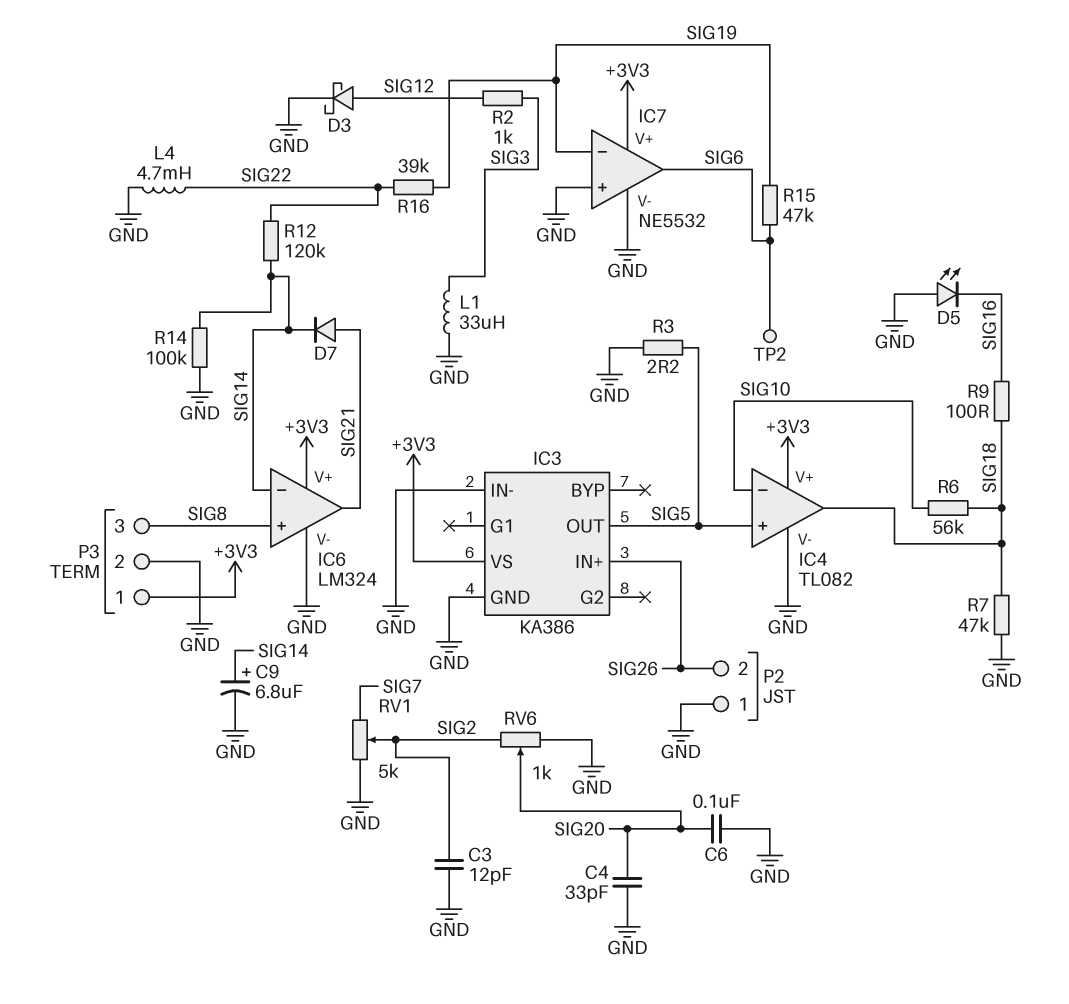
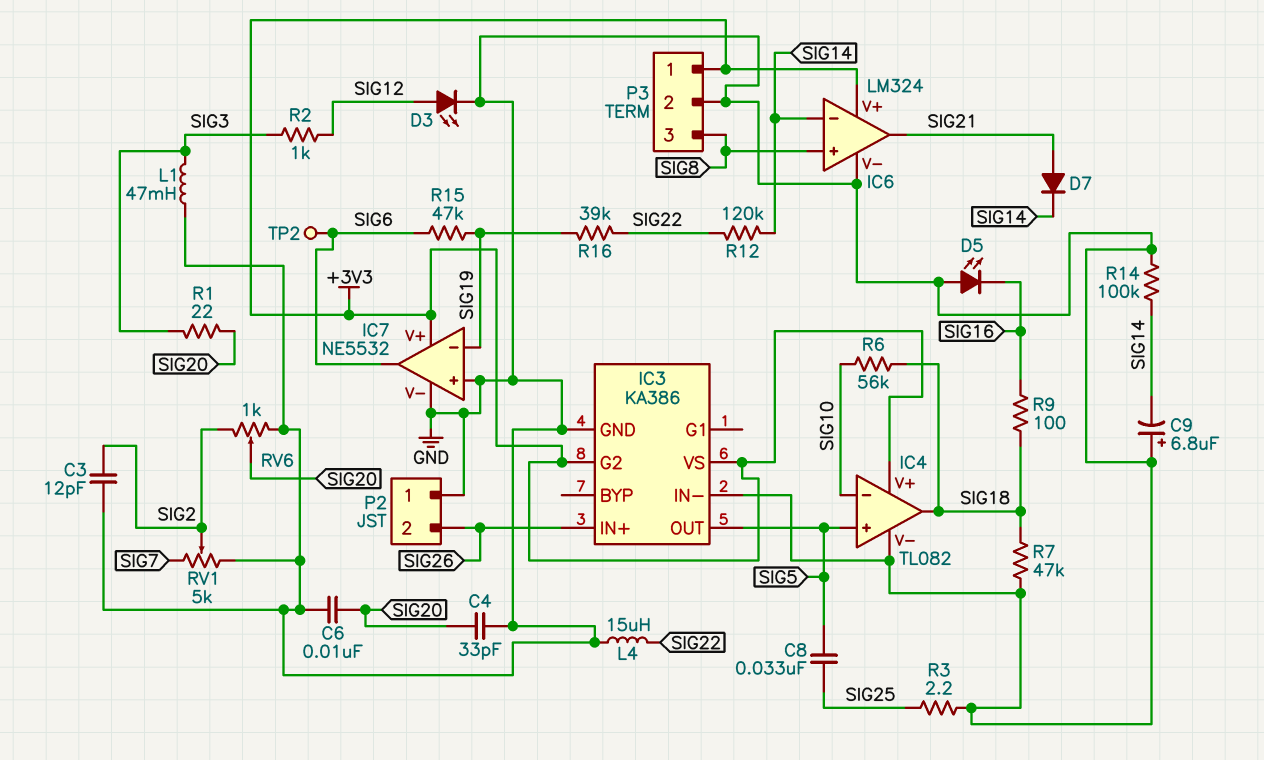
C6: 100nF (GND, SIG20) -> 10nF (GND, SIG20)
C8: none -> 33nF (SIG5, SIG25)
C9: 6.8uF (plus SIG14, minus GND) -> 6.8uF (plus GND, minus SIG14)
D3: schottky (A SIG12, K GND) -> LED (A SIG12, K GND)
IC3 pin G2: none -> +3V3
L1: 33uH (GND, SIG3) -> 47mH (GND, SIG3)
L4: 4.7mH (GND, SIG22) -> 15uH (GND, SIG22)
R1: none -> 22 (SIG3, SIG20)
R3: 2.2 (GND, SIG5) -> 2.2 (GND, SIG25)

